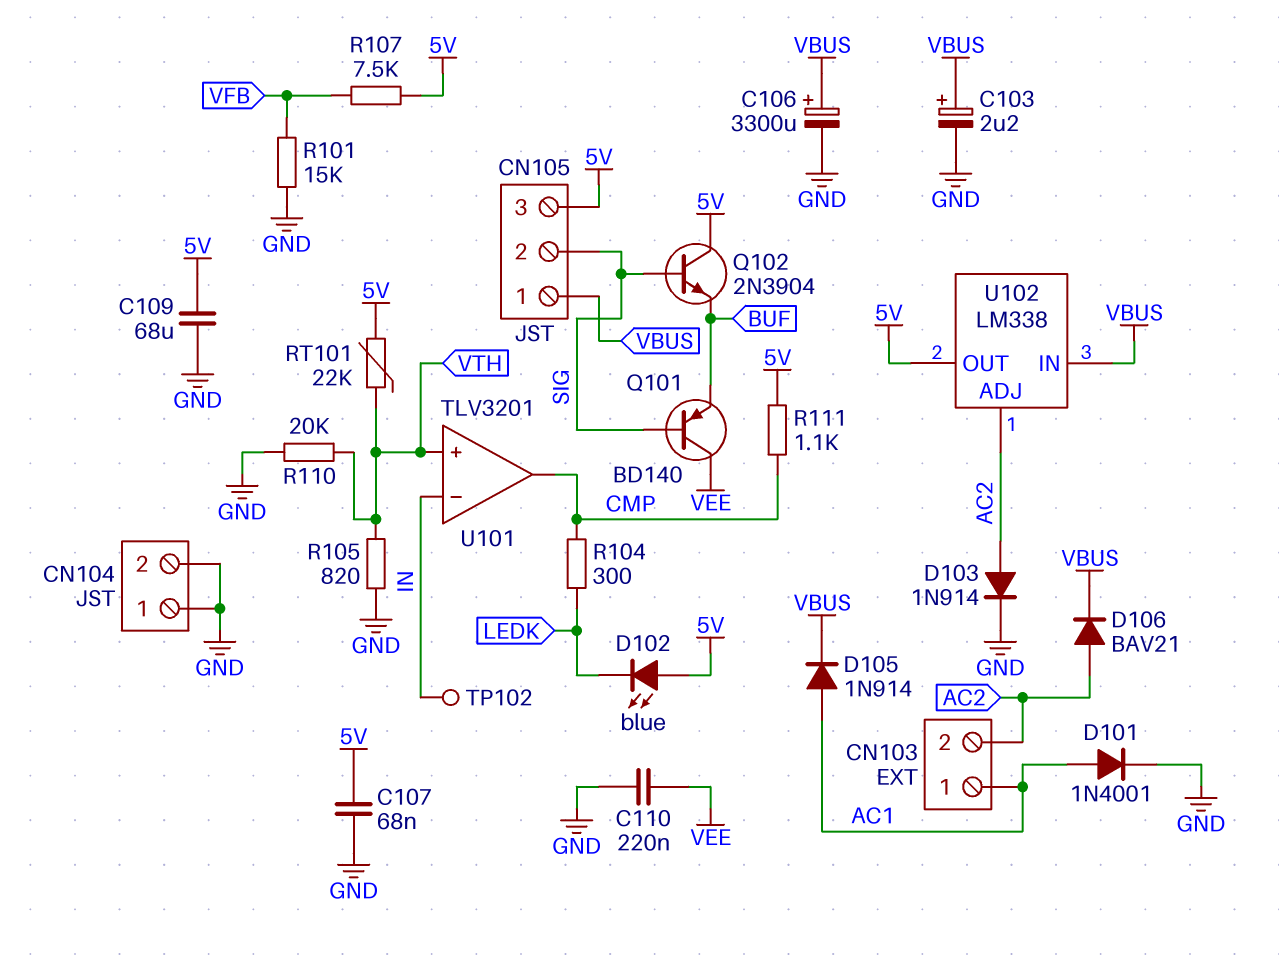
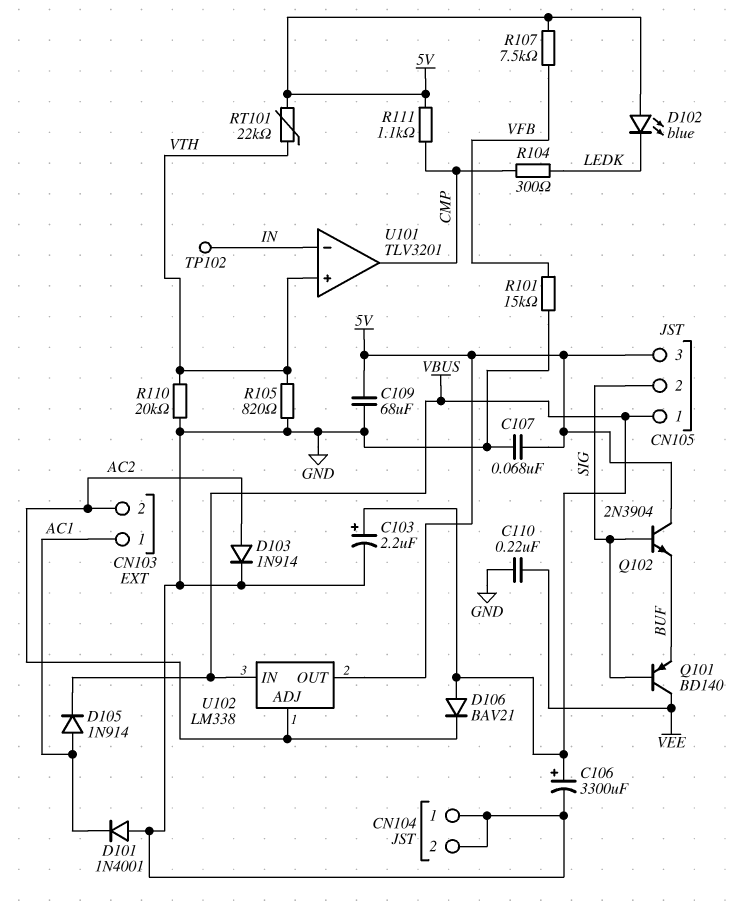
D101: diode 1N4001 (A AC1, K GND) -> diode 1N4001 (A GND, K AC1)
D106: diode BAV21 (A AC2, K VBUS) -> diode BAV21 (A VBUS, K AC2)

